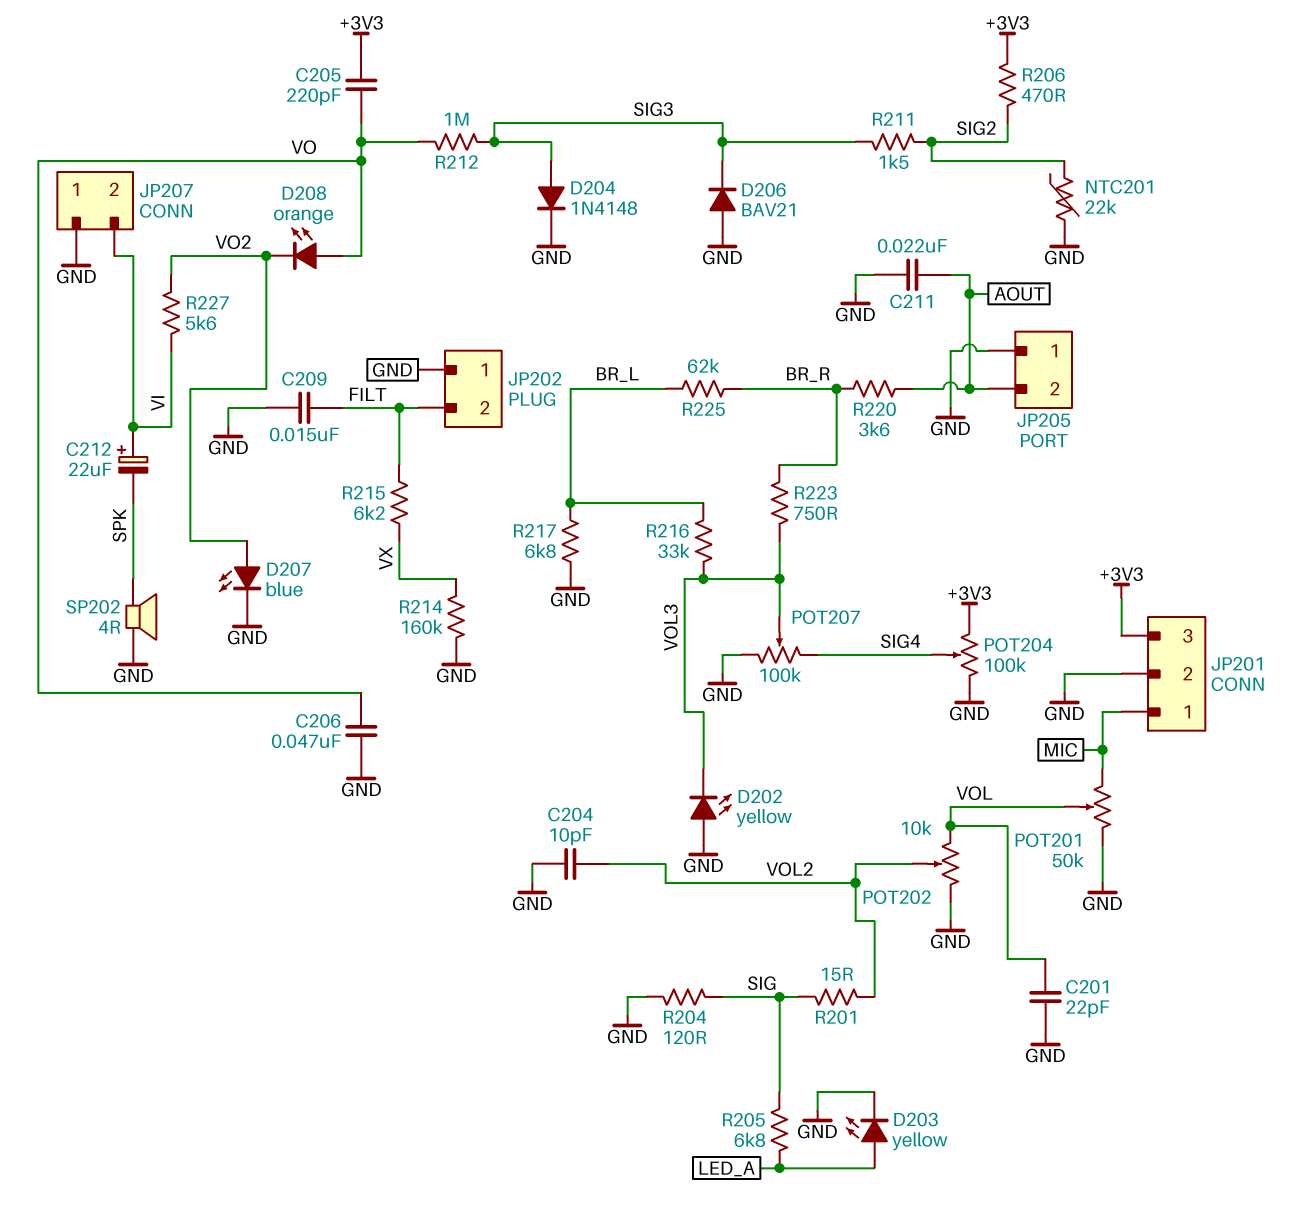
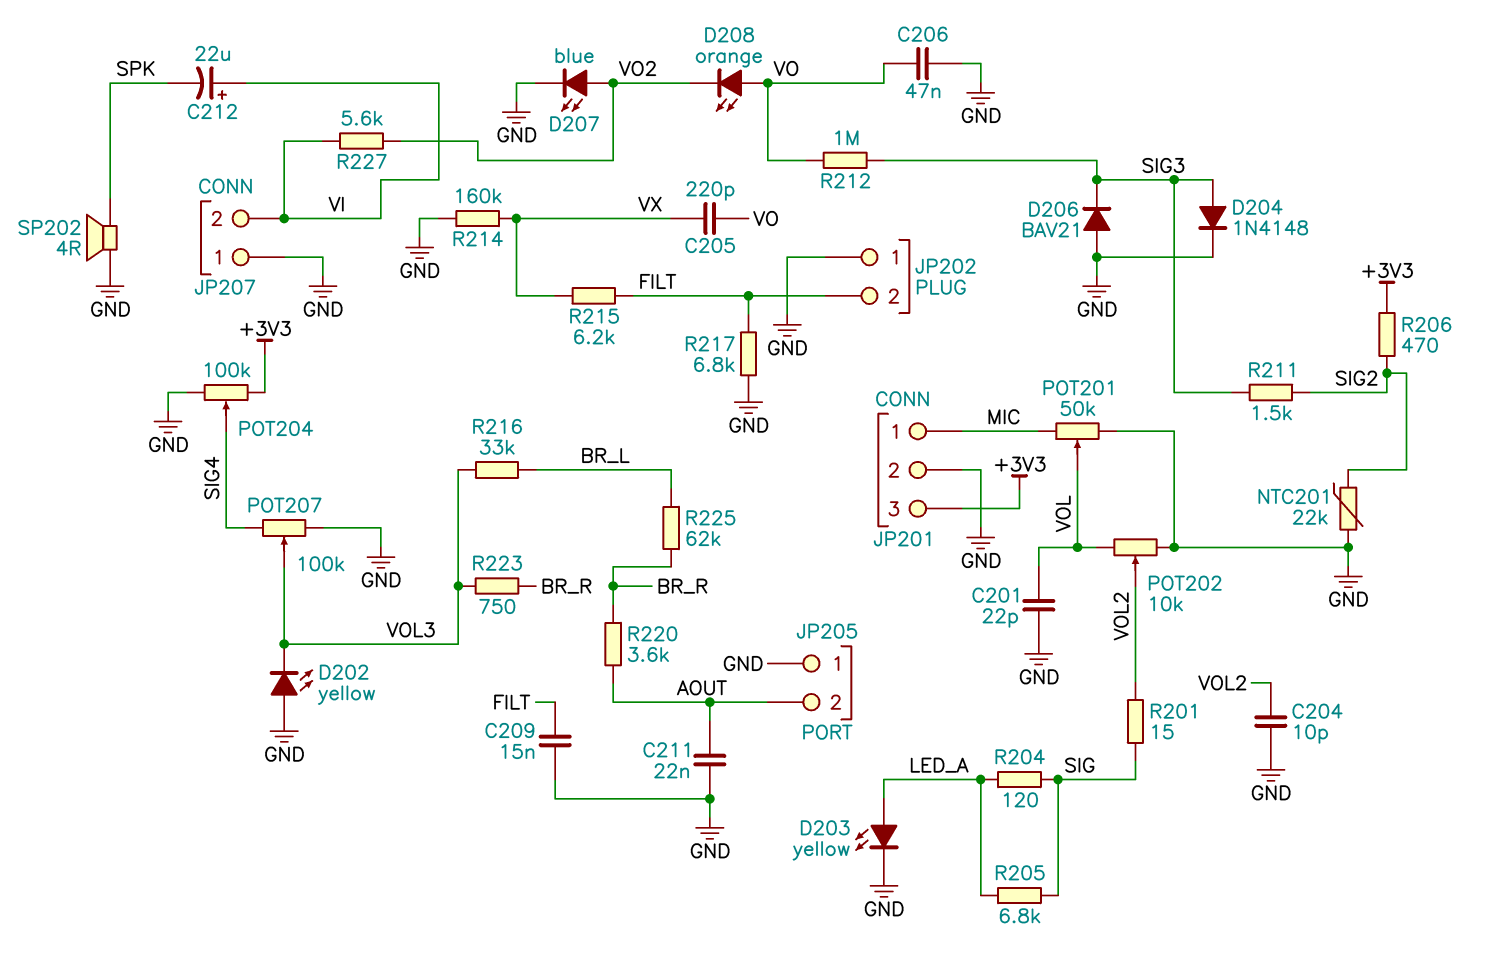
C205: 220pF (+3V3, VO) -> 220pF (VO, VX)
R204: 120 (GND, SIG) -> 120 (LED_A, SIG)
R217: 6.8k (BR_L, GND) -> 6.8k (FILT, GND)

